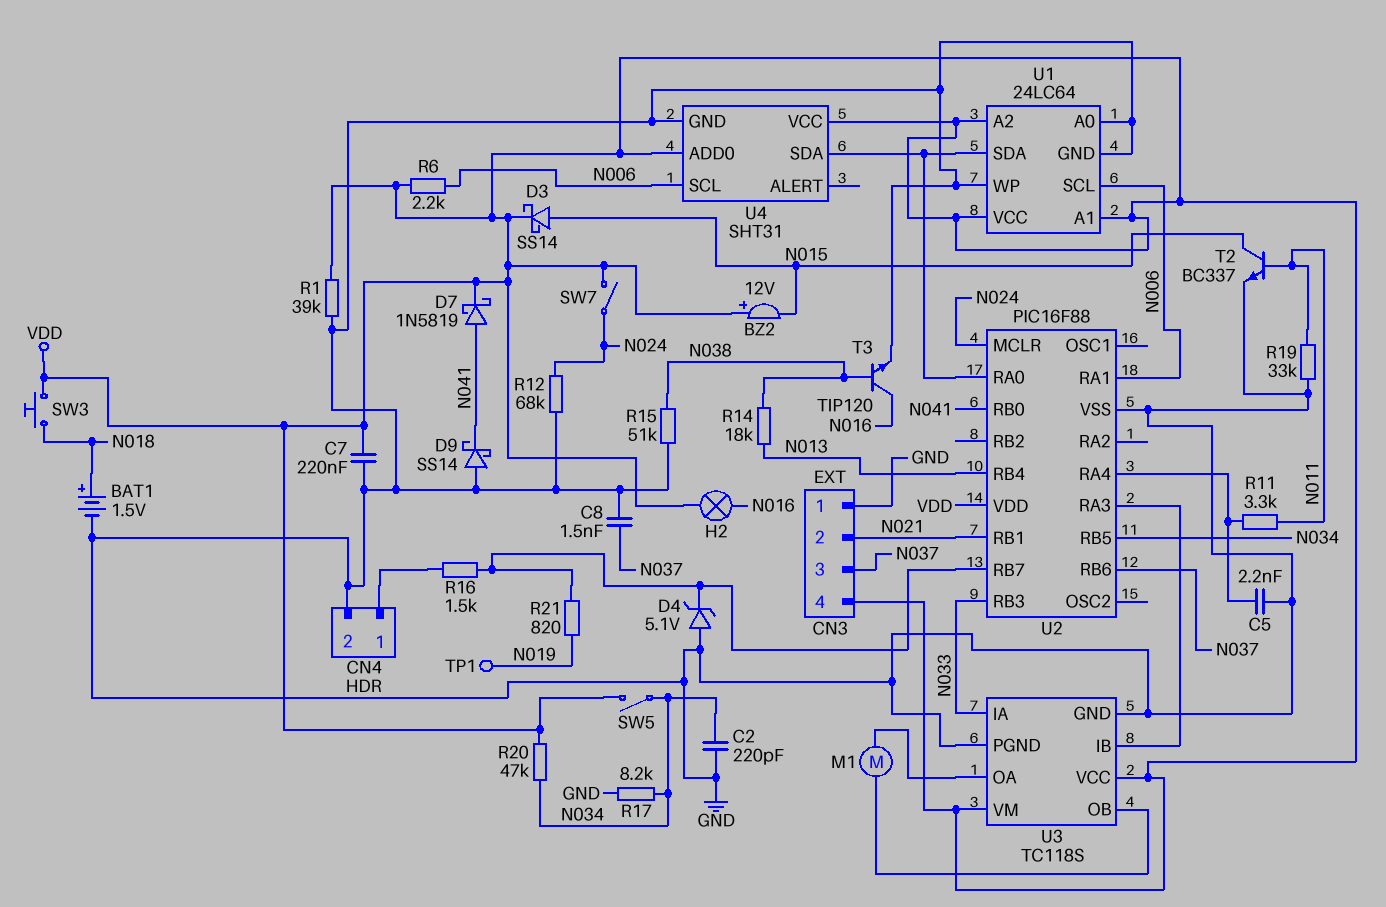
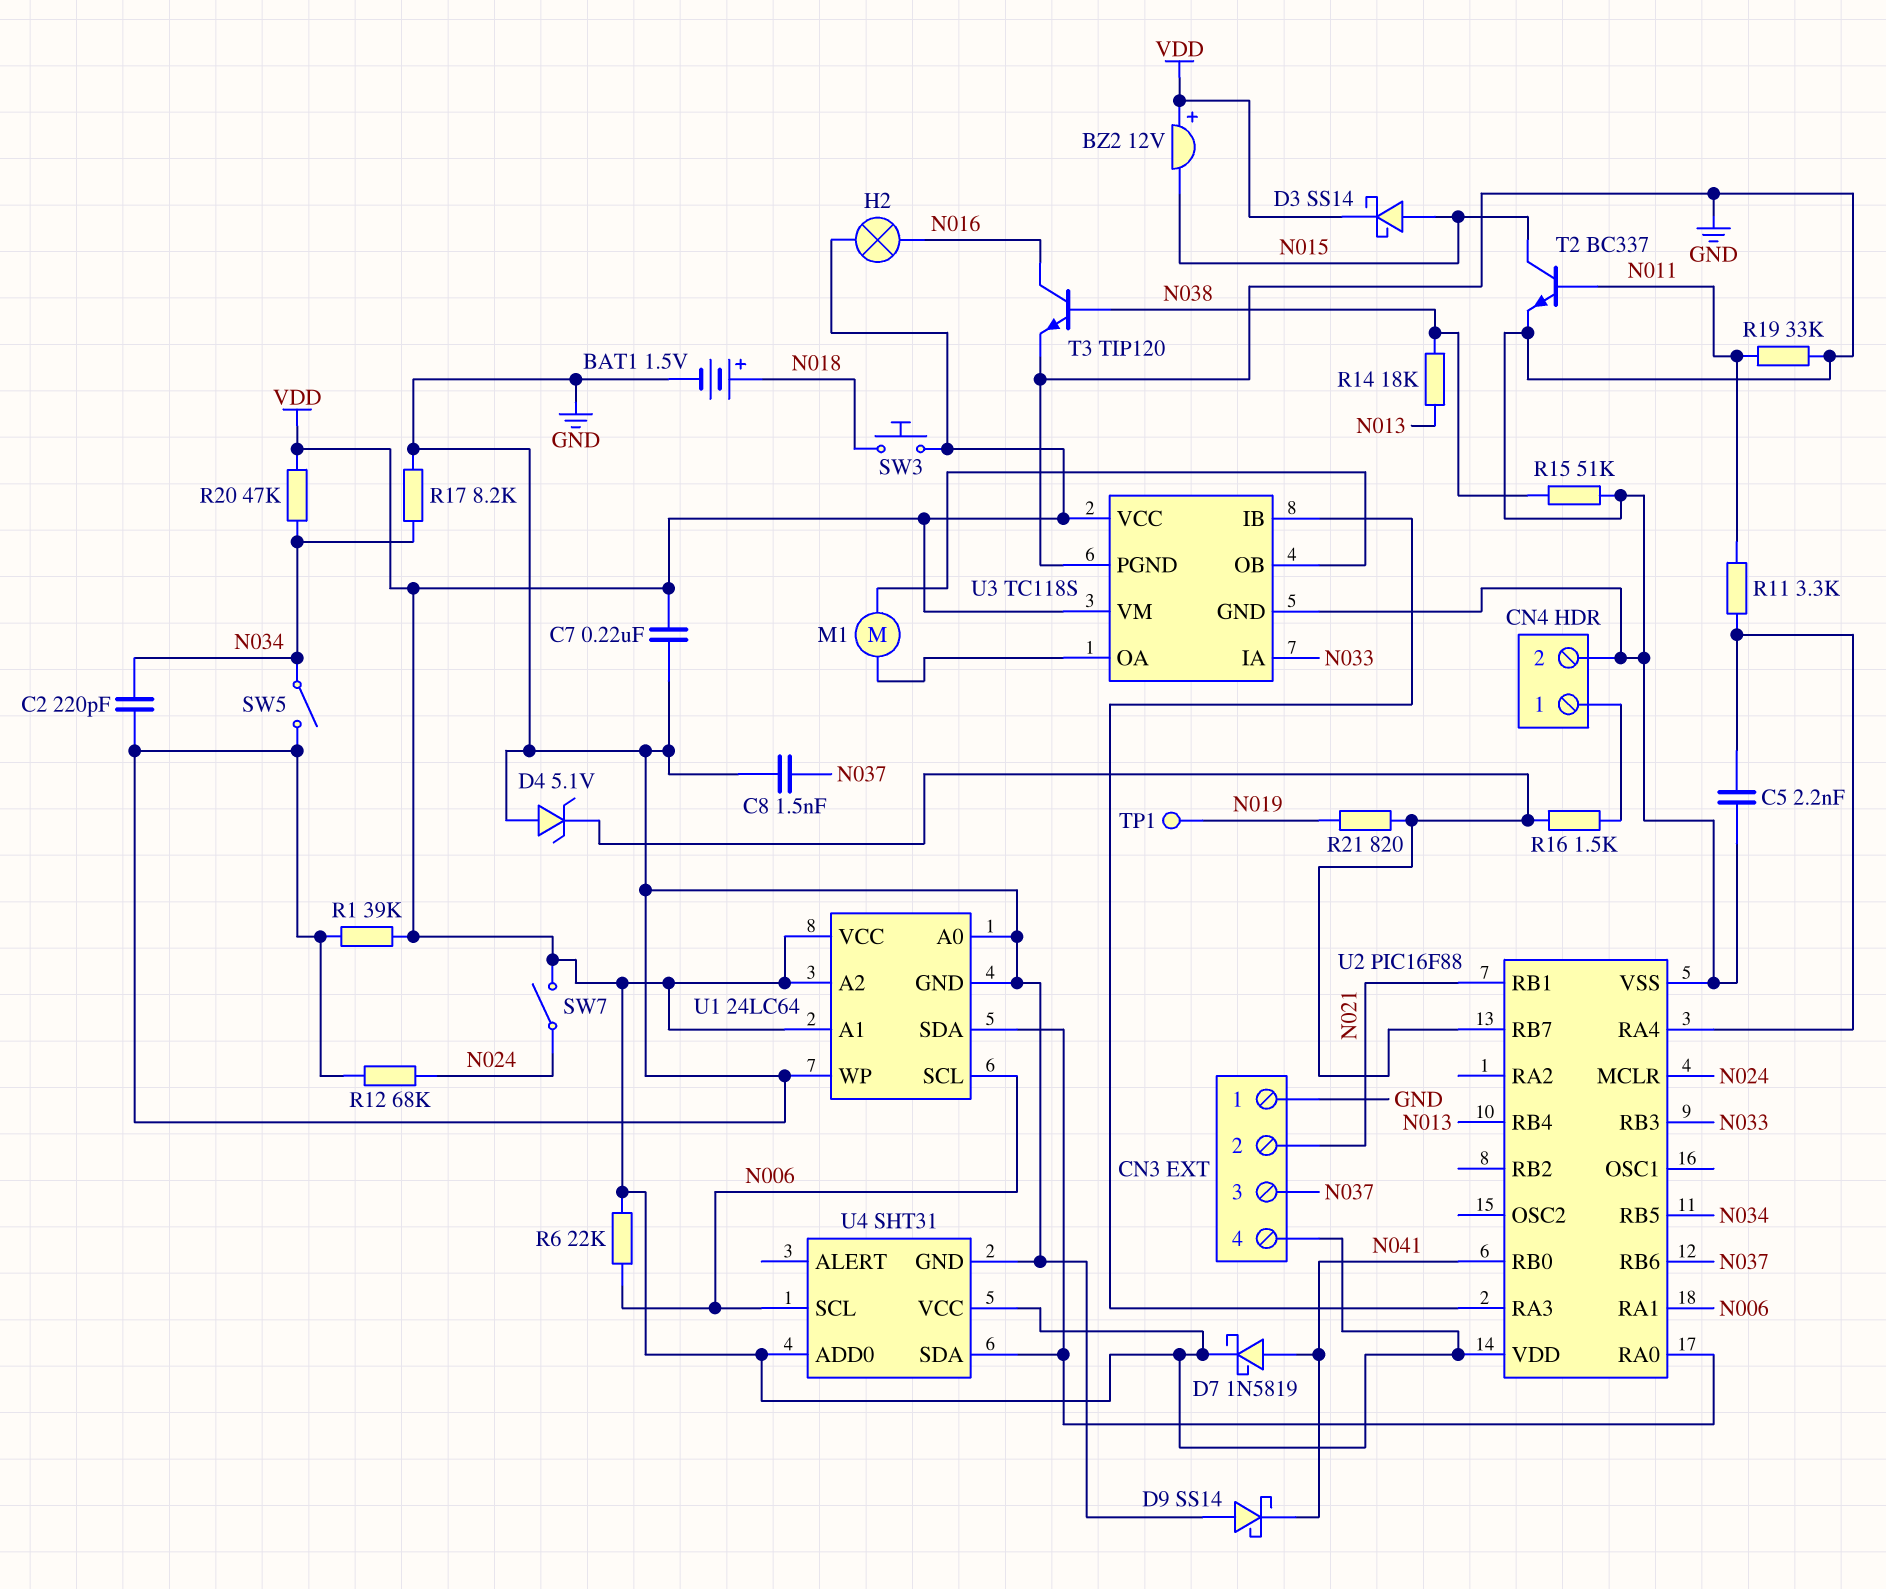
R6: 2.2k (N006, VDD) -> 22k (N006, VDD)
SW5: switch (N034, VDD) -> switch (GND, N034)

